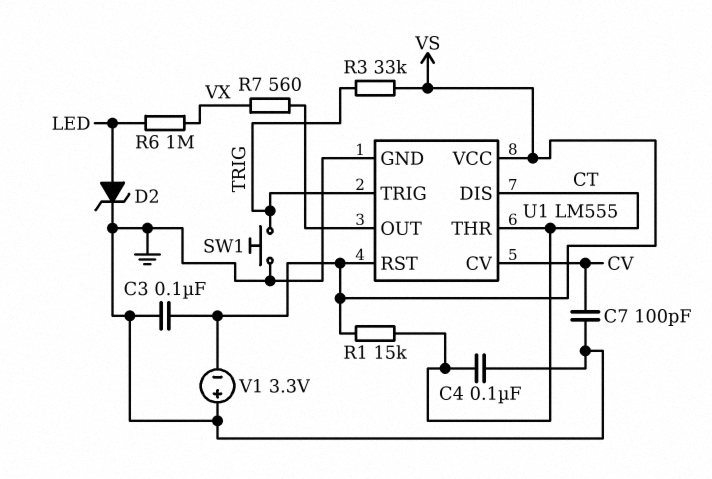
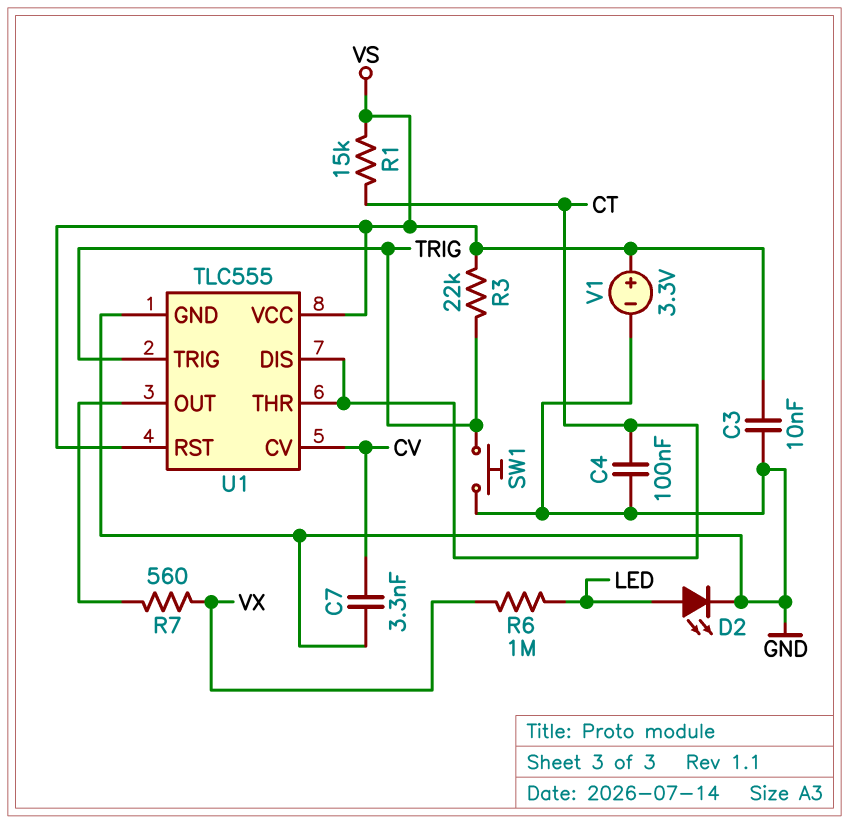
C3: 100nF (GND, VS) -> 10nF (GND, VS)
C7: 100pF (CV, GND) -> 3.3nF (CV, GND)
D2: zener (A LED, K GND) -> LED (A LED, K GND)
R3: 33k (TRIG, VS) -> 22k (TRIG, VS)
U1: LM555 -> TLC555
V1: 3.3V (plus GND, minus VS) -> 3.3V (plus VS, minus GND)

